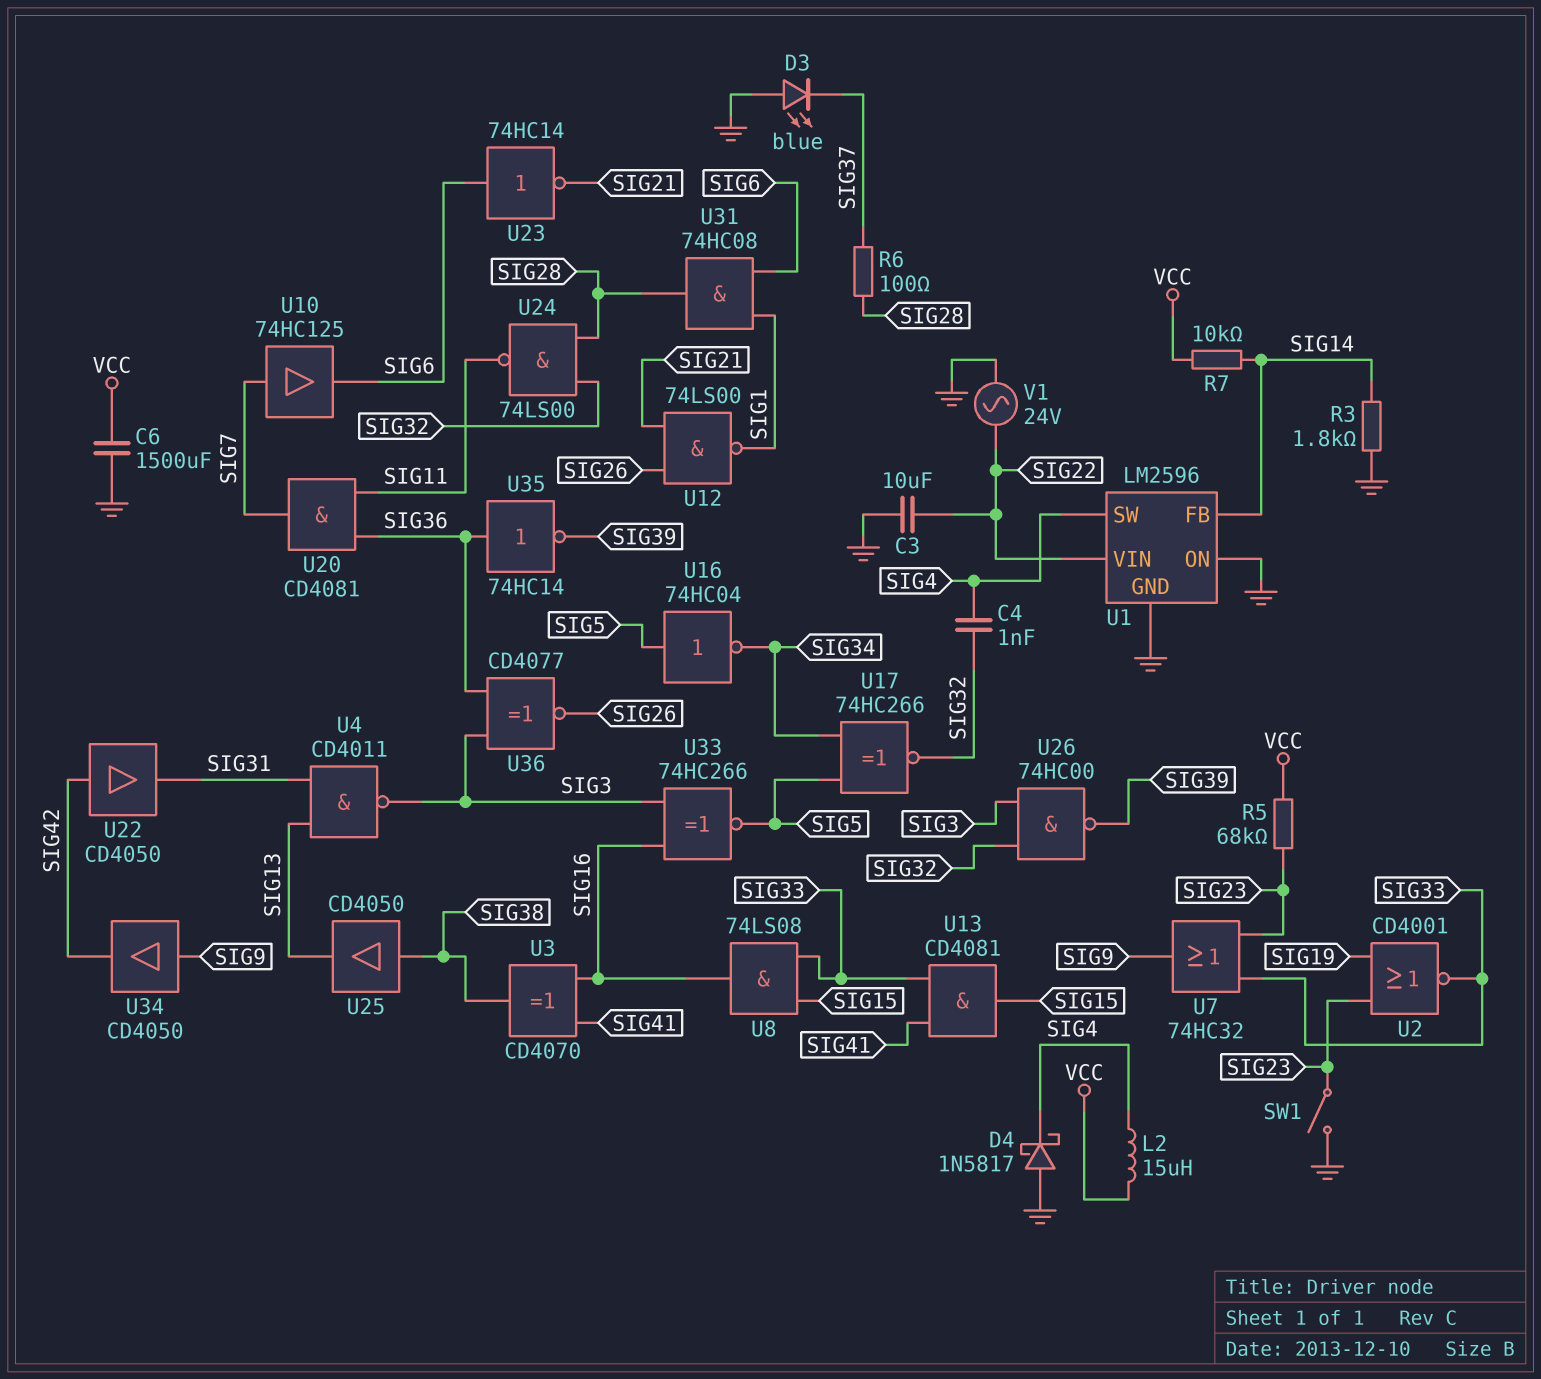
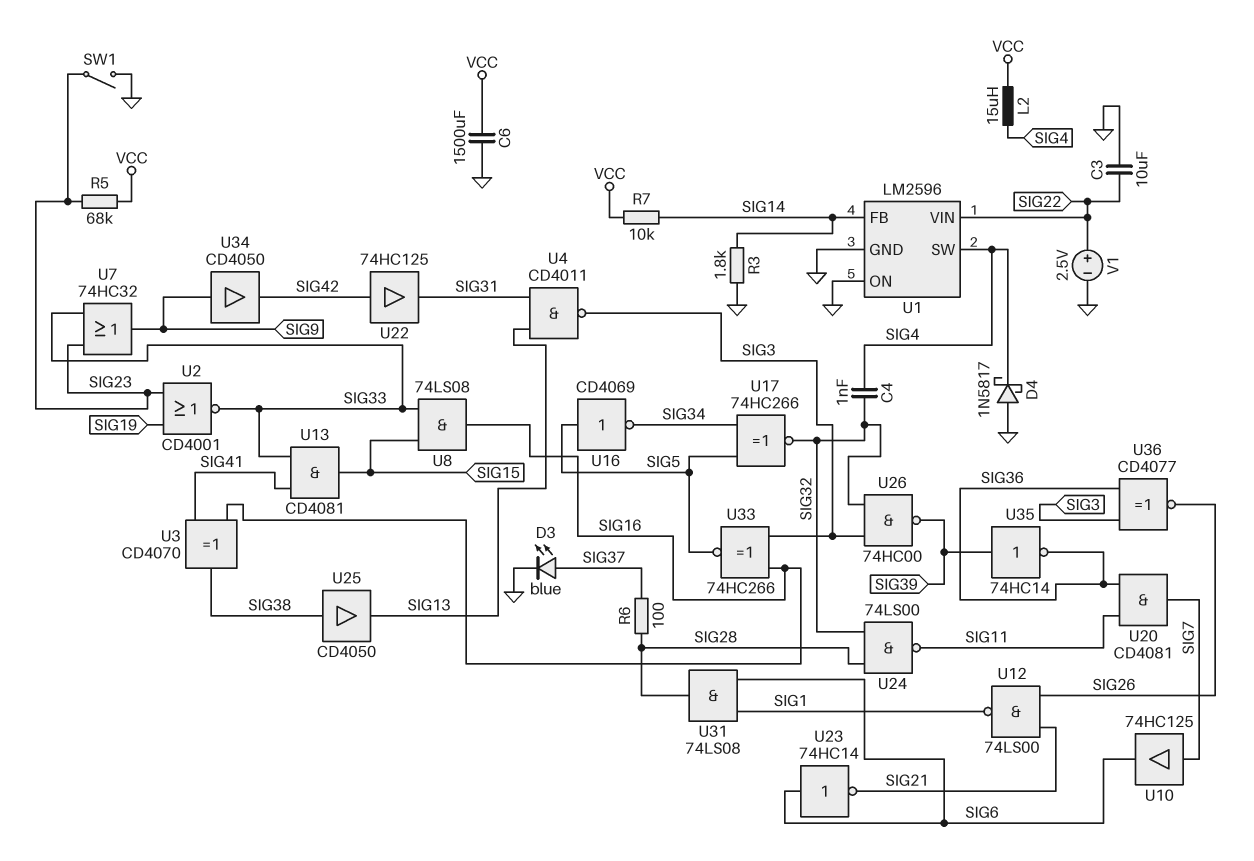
D3: LED blue (A GND, K SIG37) -> LED blue (A SIG37, K GND)
U16: NOT 74HC04 (in SIG5, out SIG34) -> NOT CD4069 (in SIG5, out SIG34)
U22: buffer CD4050 (in SIG42, out SIG31) -> buffer 74HC125 (in SIG42, out SIG31)
U31: AND 74HC08 (in SIG1, in SIG6, out SIG28) -> AND 74LS08 (in SIG1, in SIG6, out SIG28)
U35: NOT 74HC14 (in SIG36, out SIG39) -> NOT 74HC14 (in SIG39, out SIG36)
V1: AC 24V (GND, SIG22) -> 2.5V (plus SIG22, minus GND)

